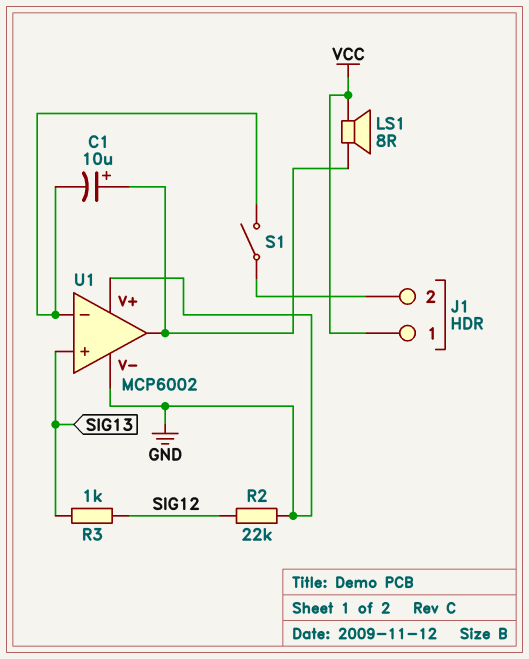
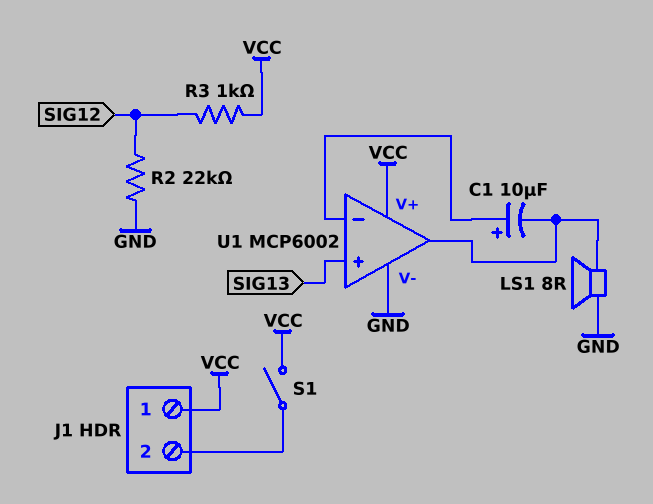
C1: 10uF (plus U1/out, minus U1/in-) -> 10uF (plus U1/in-, minus U1/out)
LS1: speaker 8R (U1/out, VCC) -> speaker 8R (GND, U1/out)
R3: 1k (SIG12, SIG13) -> 1k (SIG12, VCC)
S1: switch (J1/2, U1/in-) -> switch (J1/2, VCC)
U1 pin V+: GND -> VCC

